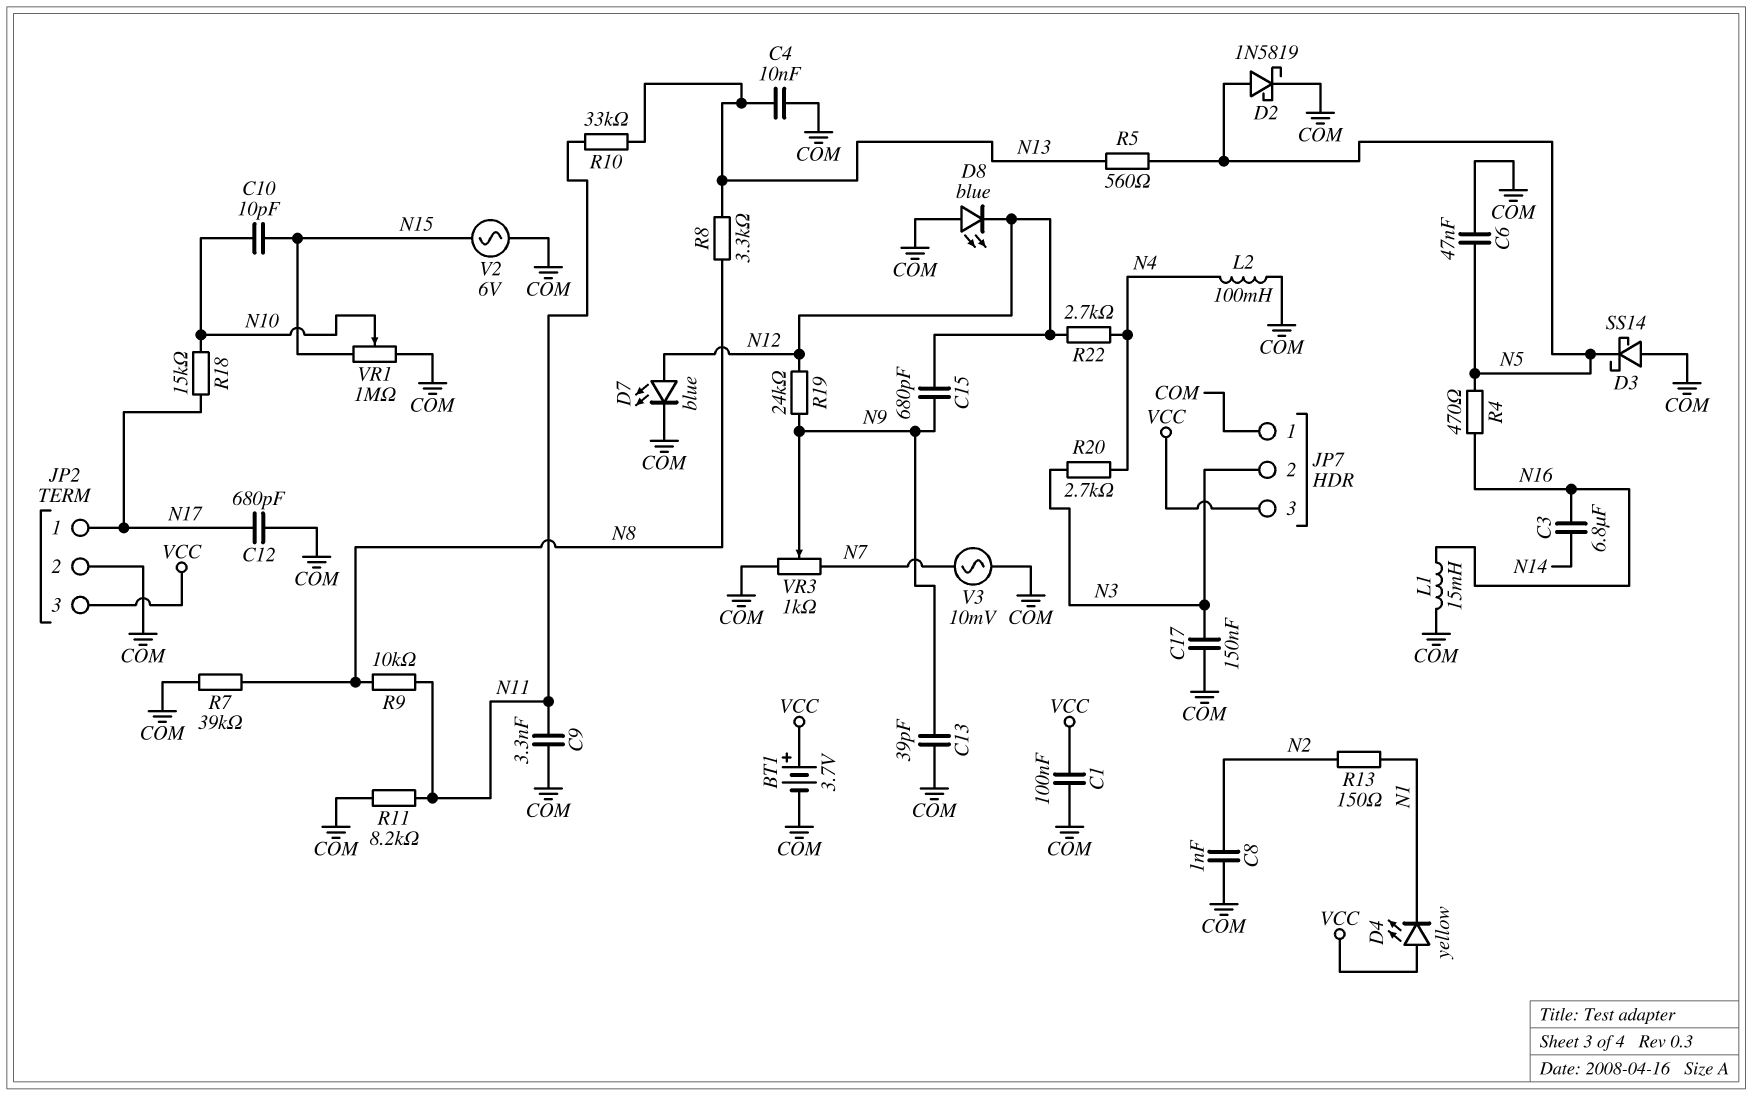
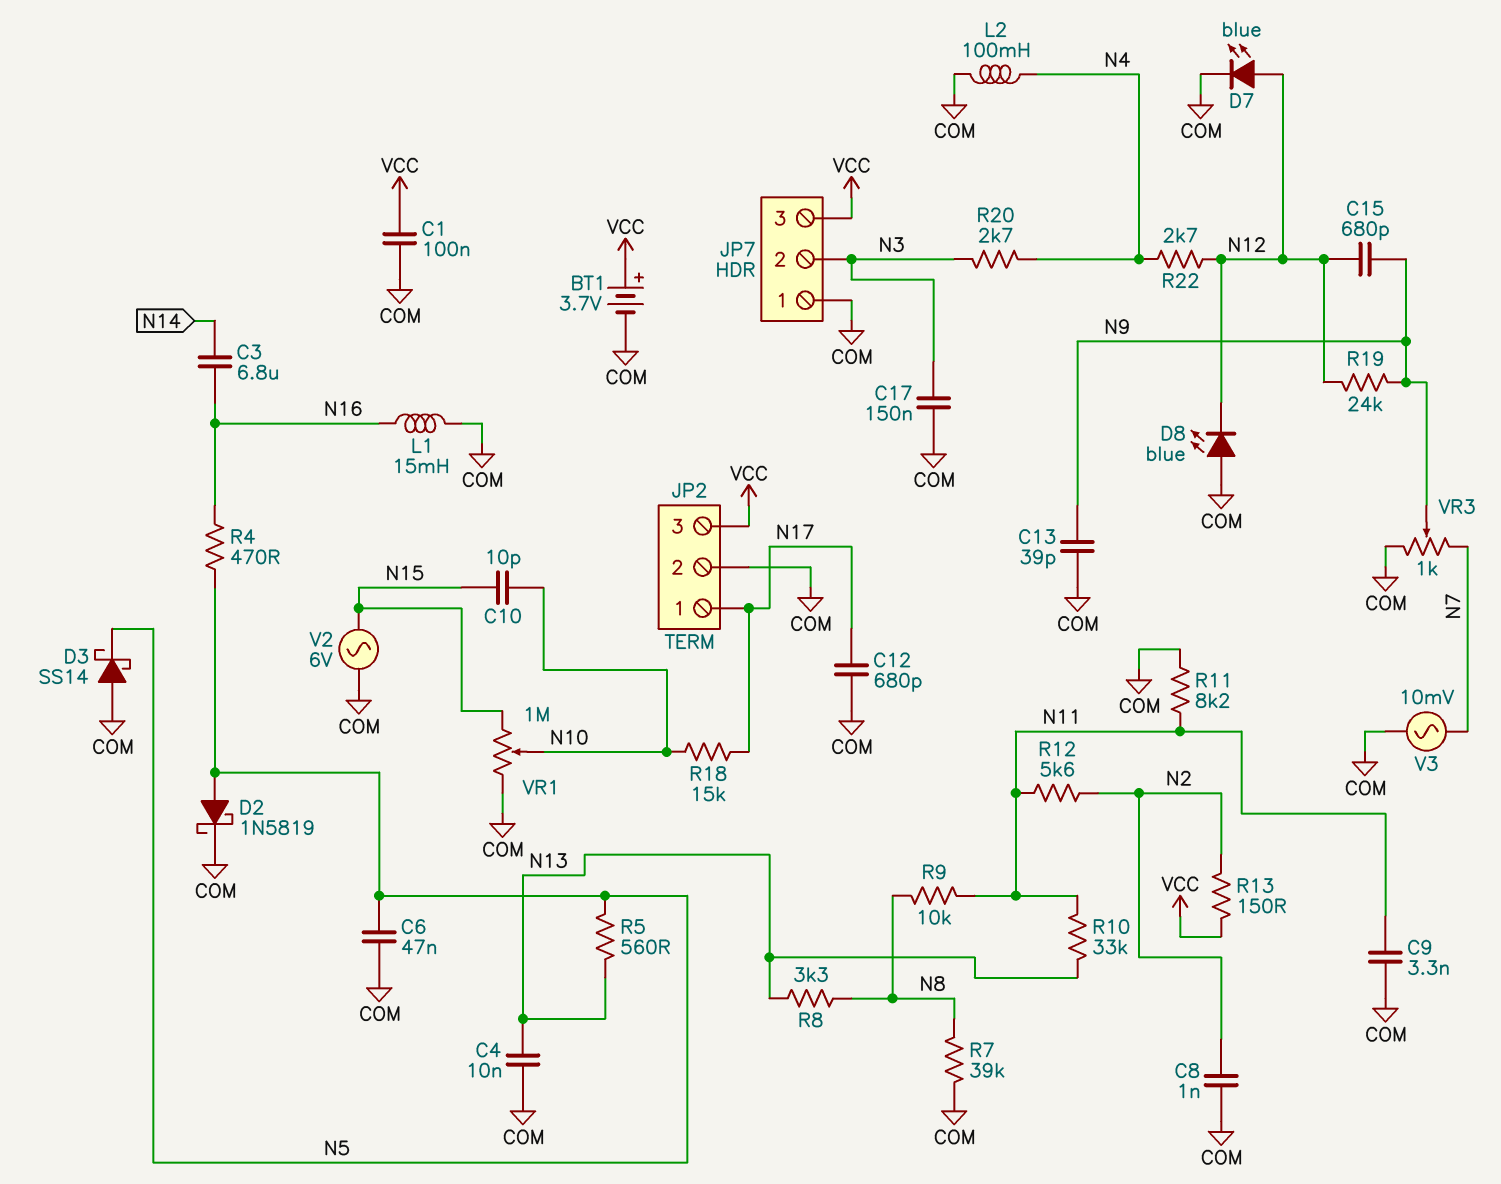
D4: LED yellow (A VCC, K N1) -> none
R12: none -> 5.6k (N2, N11)
R13: 150 (N1, N2) -> 150 (N2, VCC)

